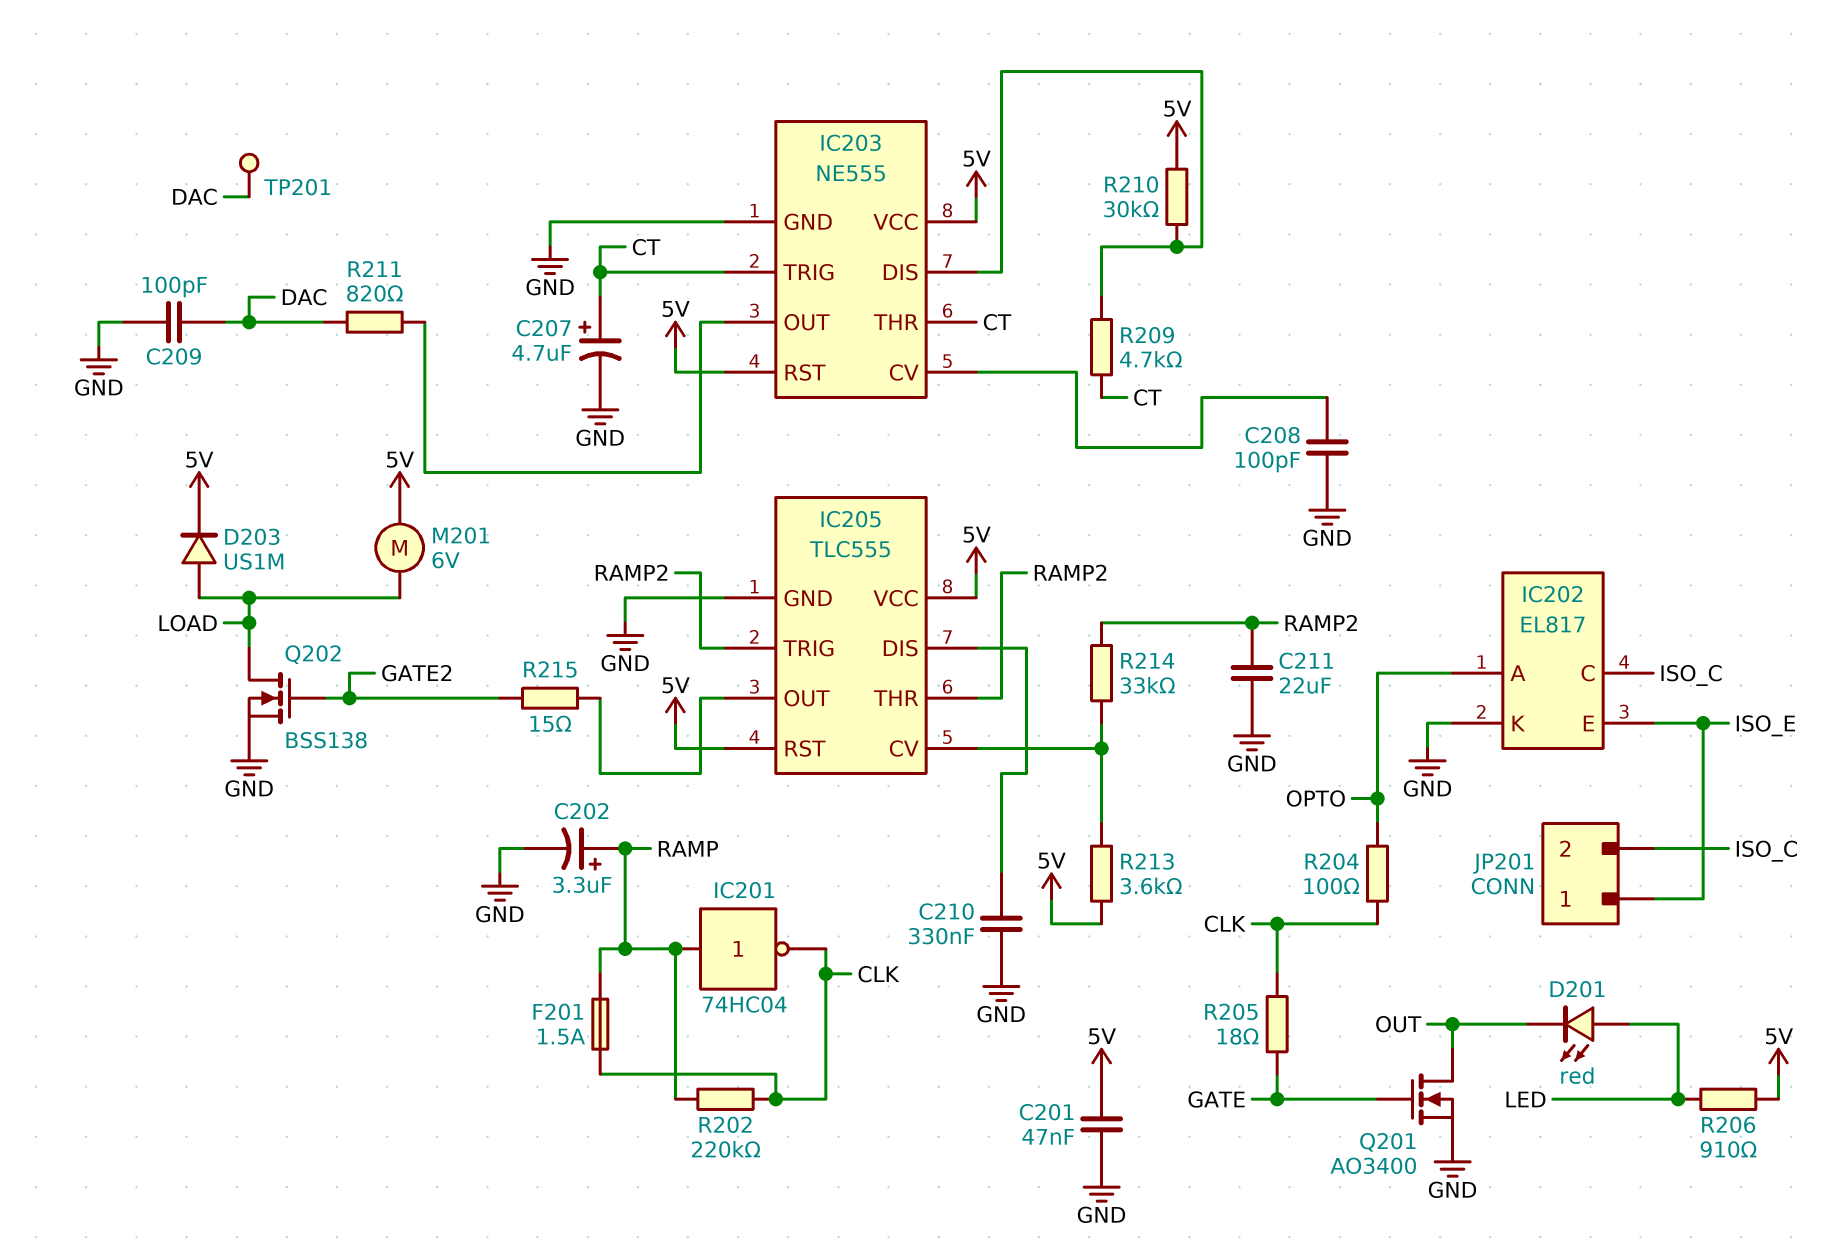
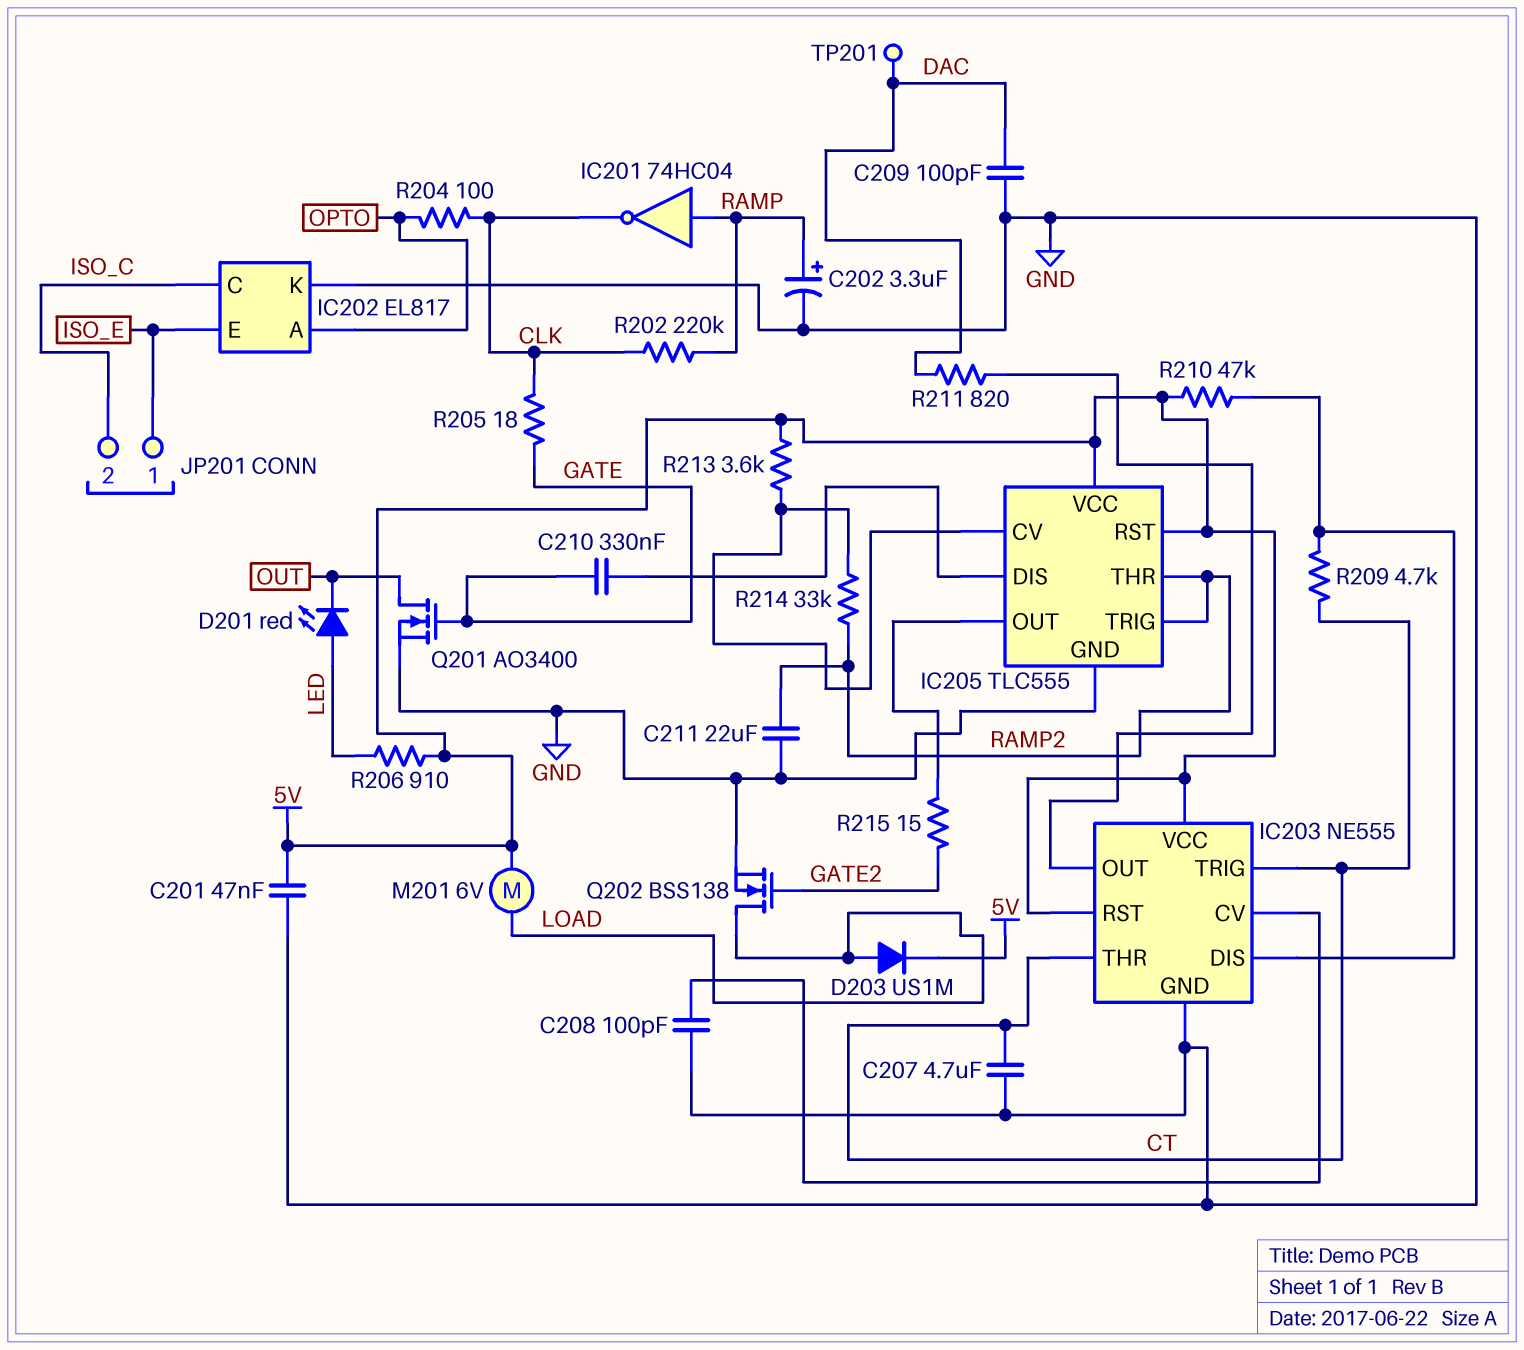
C207: 4.7uF (plus CT, minus GND) -> 4.7uF (CT, GND)
C210: 330nF (GND, IC205/DIS) -> 330nF (GATE, IC205/DIS)
F201: 1.5A (CLK, RAMP) -> none
R210: 30k (5V, IC203/DIS) -> 47k (5V, IC203/DIS)

